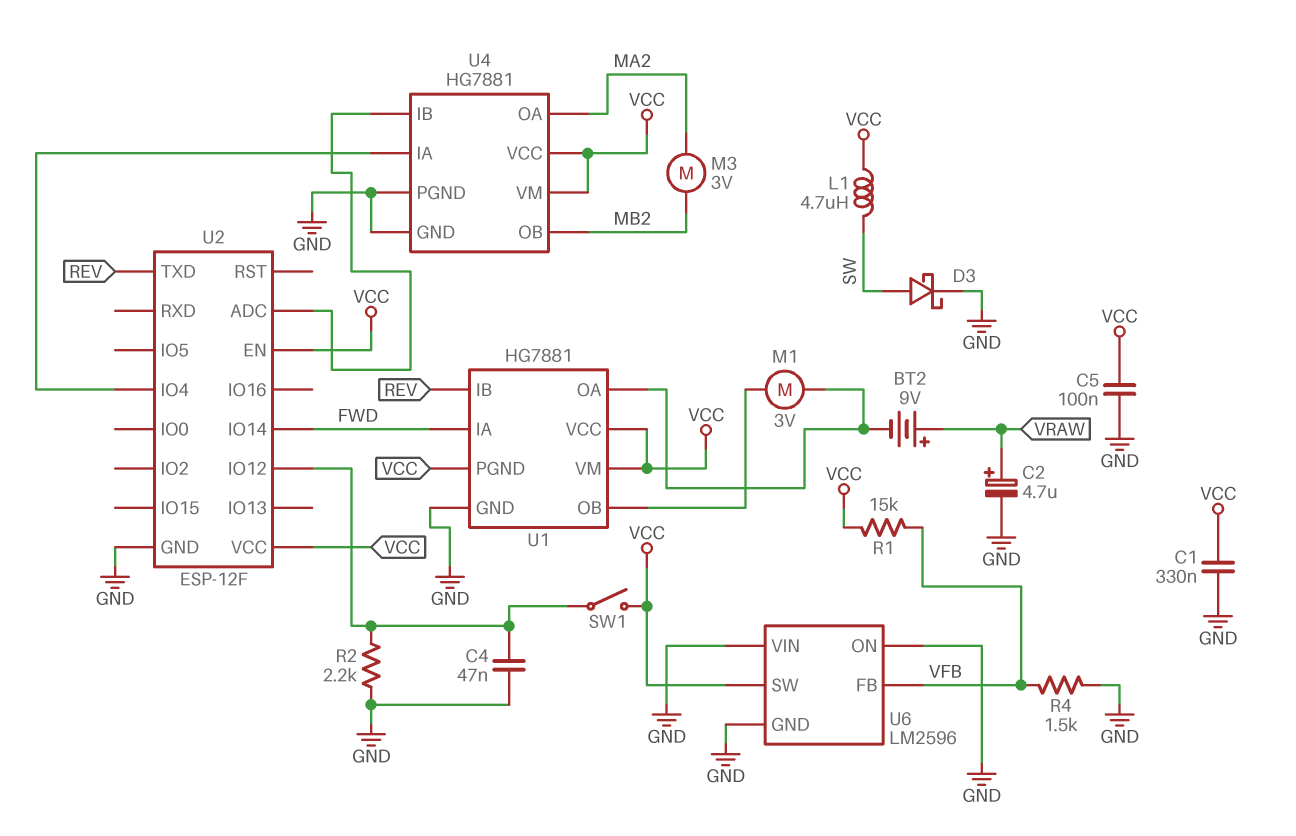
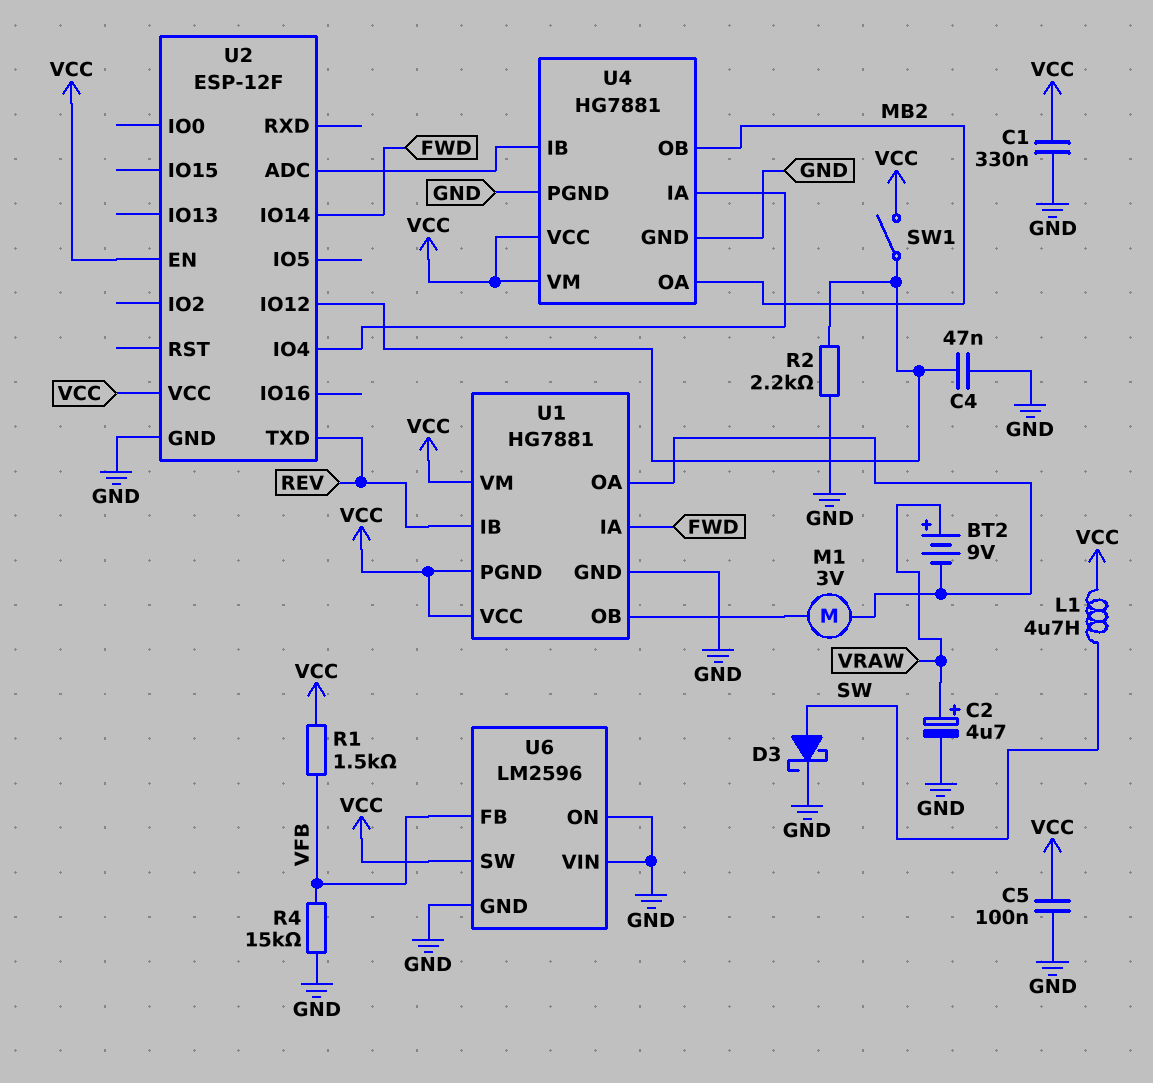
M3: motor 3V (MA2, MB2) -> none
R1: 15k (VCC, VFB) -> 1.5k (VCC, VFB)
R4: 1.5k (GND, VFB) -> 15k (GND, VFB)
U4 pin OA: MA2 -> MB2

